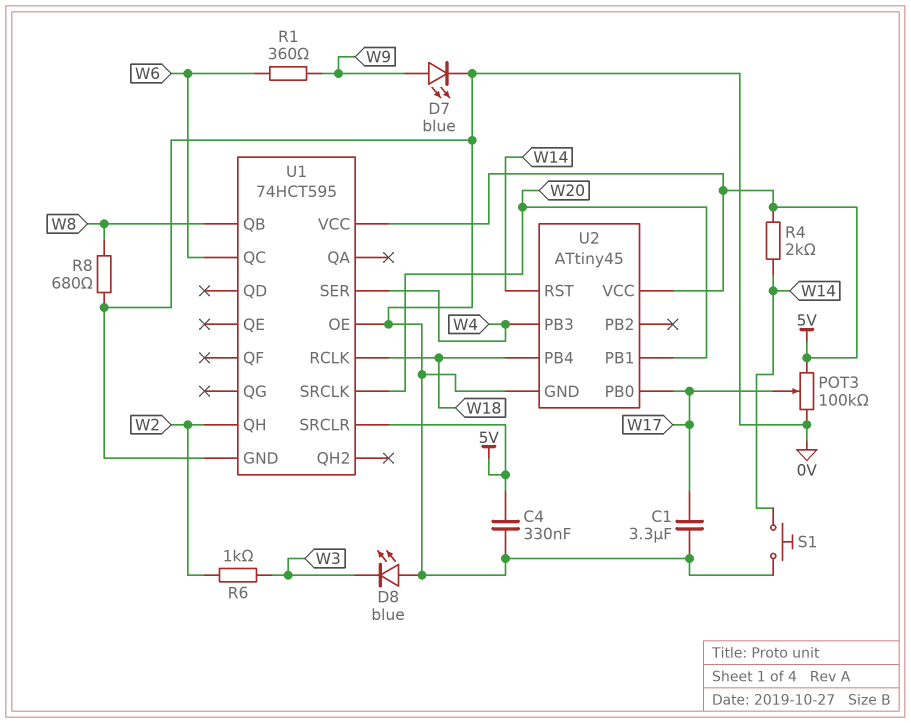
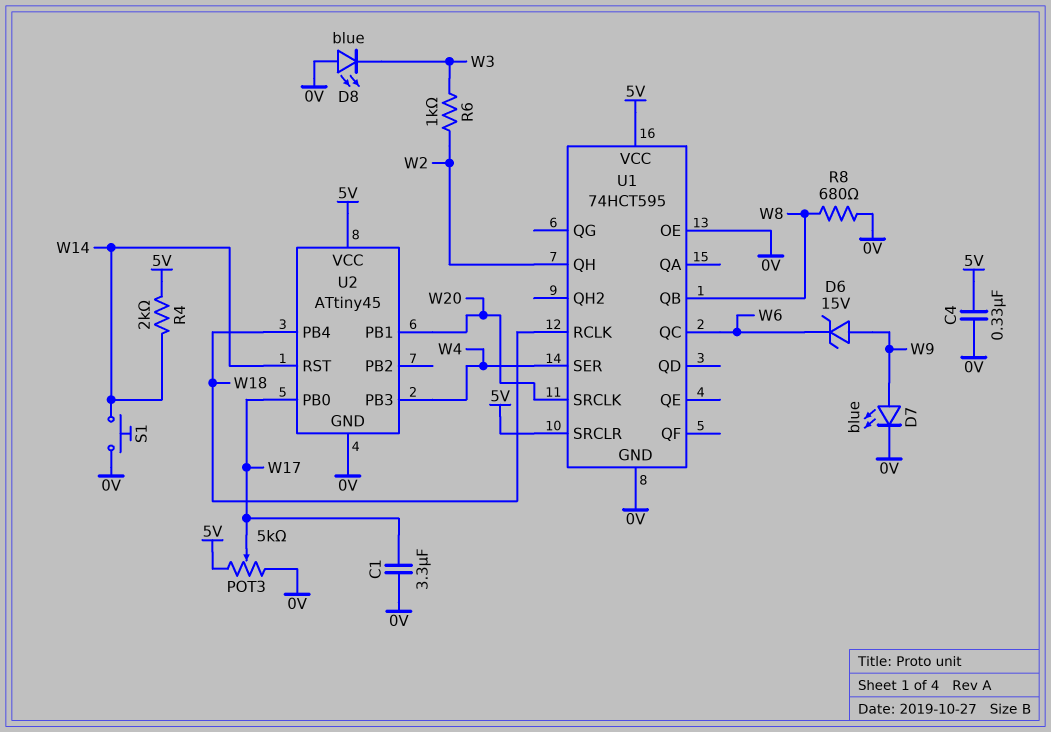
D6: none -> zener 15V (A W9, K W6)
POT3: 100k (0V, 5V, wiper W17) -> 5k (0V, 5V, wiper W17)
R1: 360 (W6, W9) -> none

